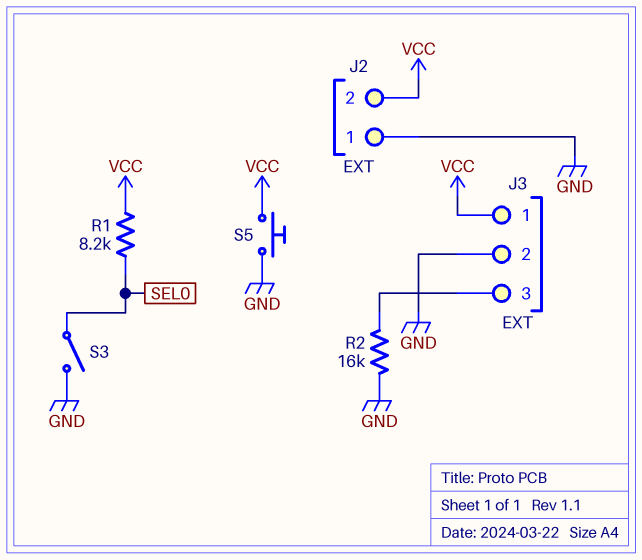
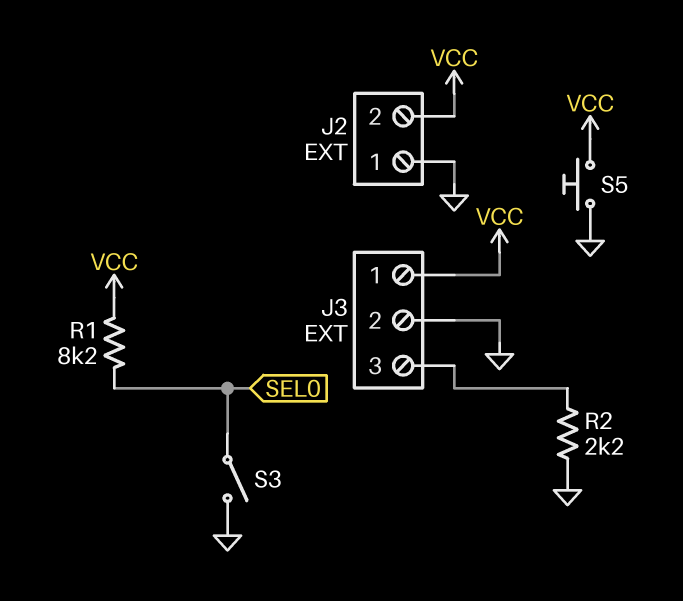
R2: 16k (GND, J3/3) -> 2.2k (GND, J3/3)

